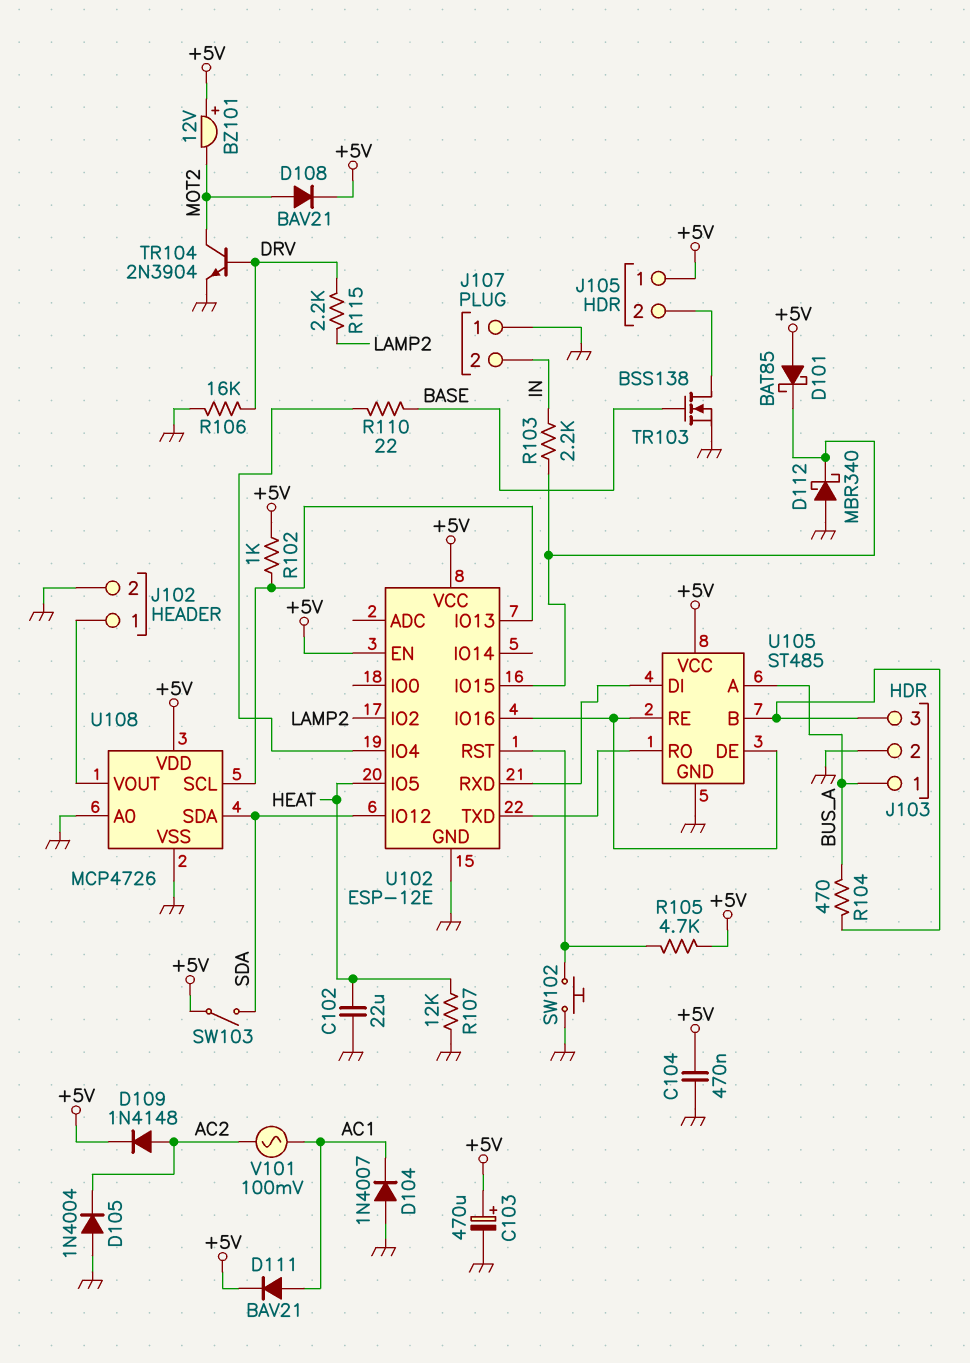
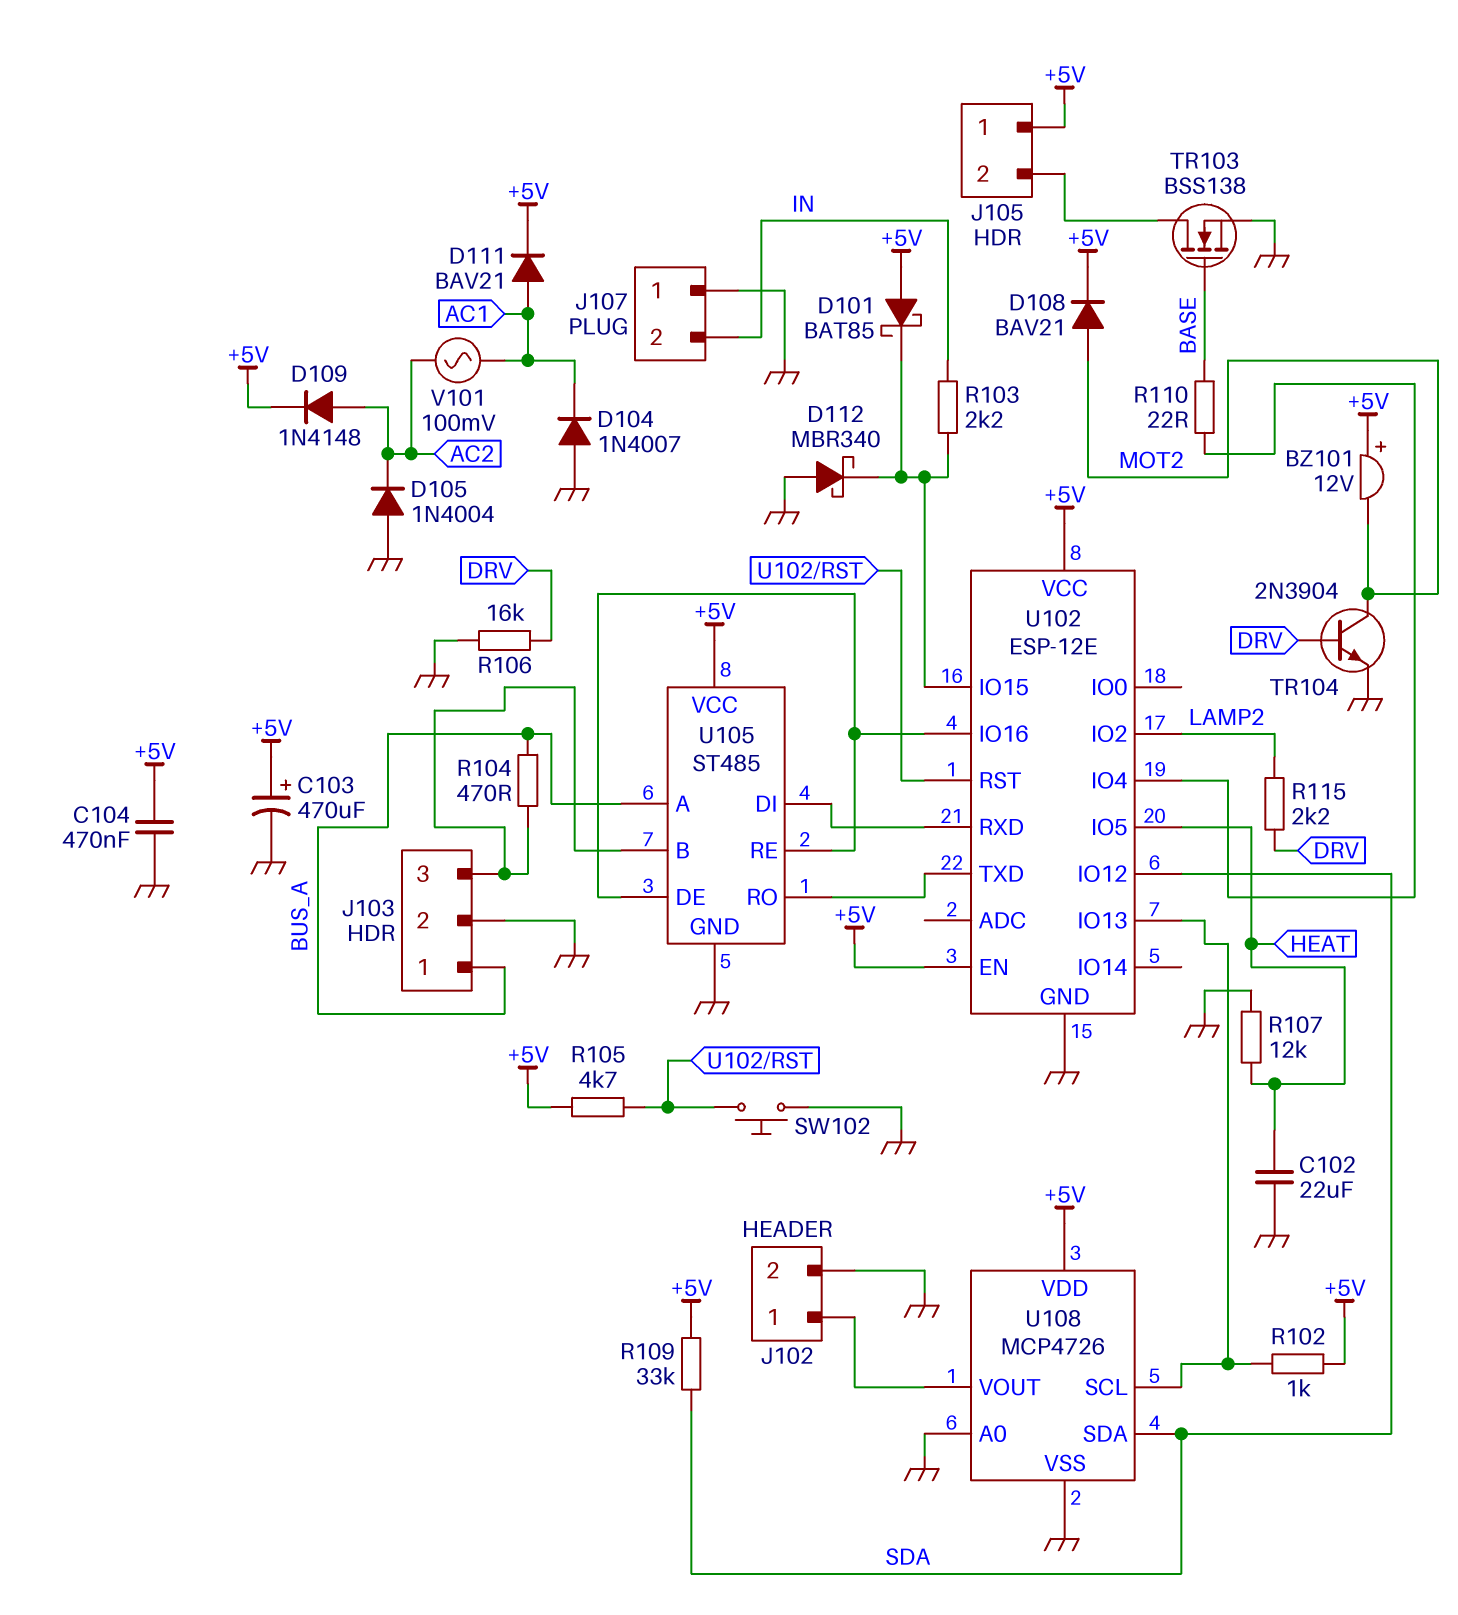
R109: none -> 33k (+5V, SDA)
SW103: switch (+5V, SDA) -> none

